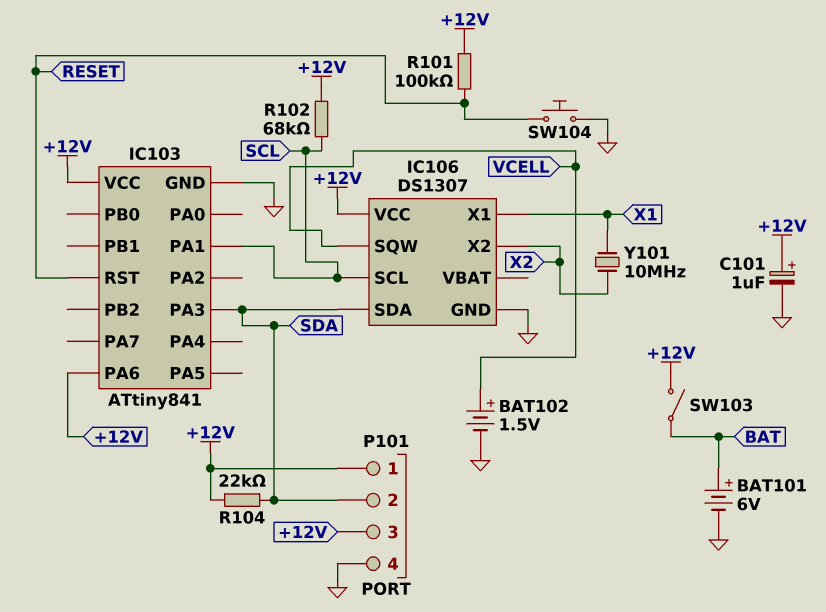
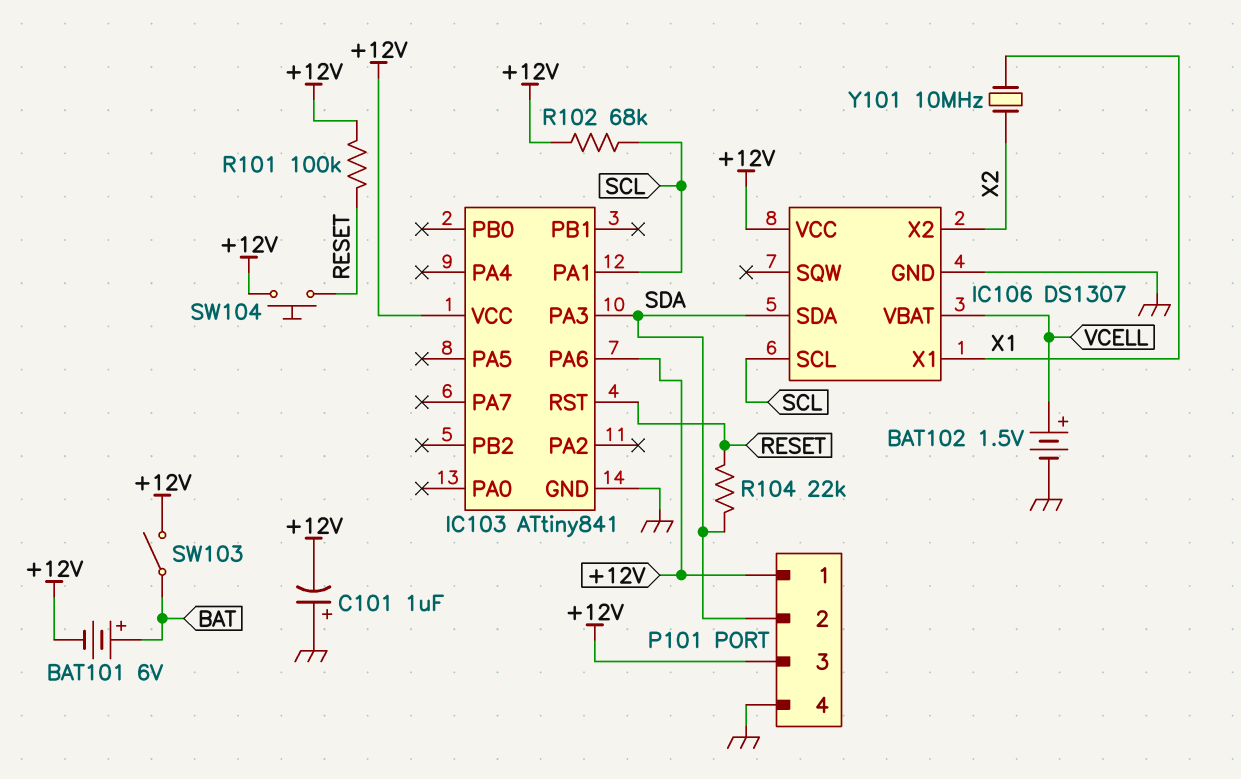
BAT101: 6V (plus BAT, minus GND) -> 6V (plus BAT, minus +12V)
C101: 1uF (plus +12V, minus GND) -> 1uF (plus GND, minus +12V)
IC106 pin SQW: VCELL -> none
IC106 pin VBAT: none -> VCELL
R104: 22k (+12V, SDA) -> 22k (RESET, SDA)
SW104: button (GND, RESET) -> button (+12V, RESET)

